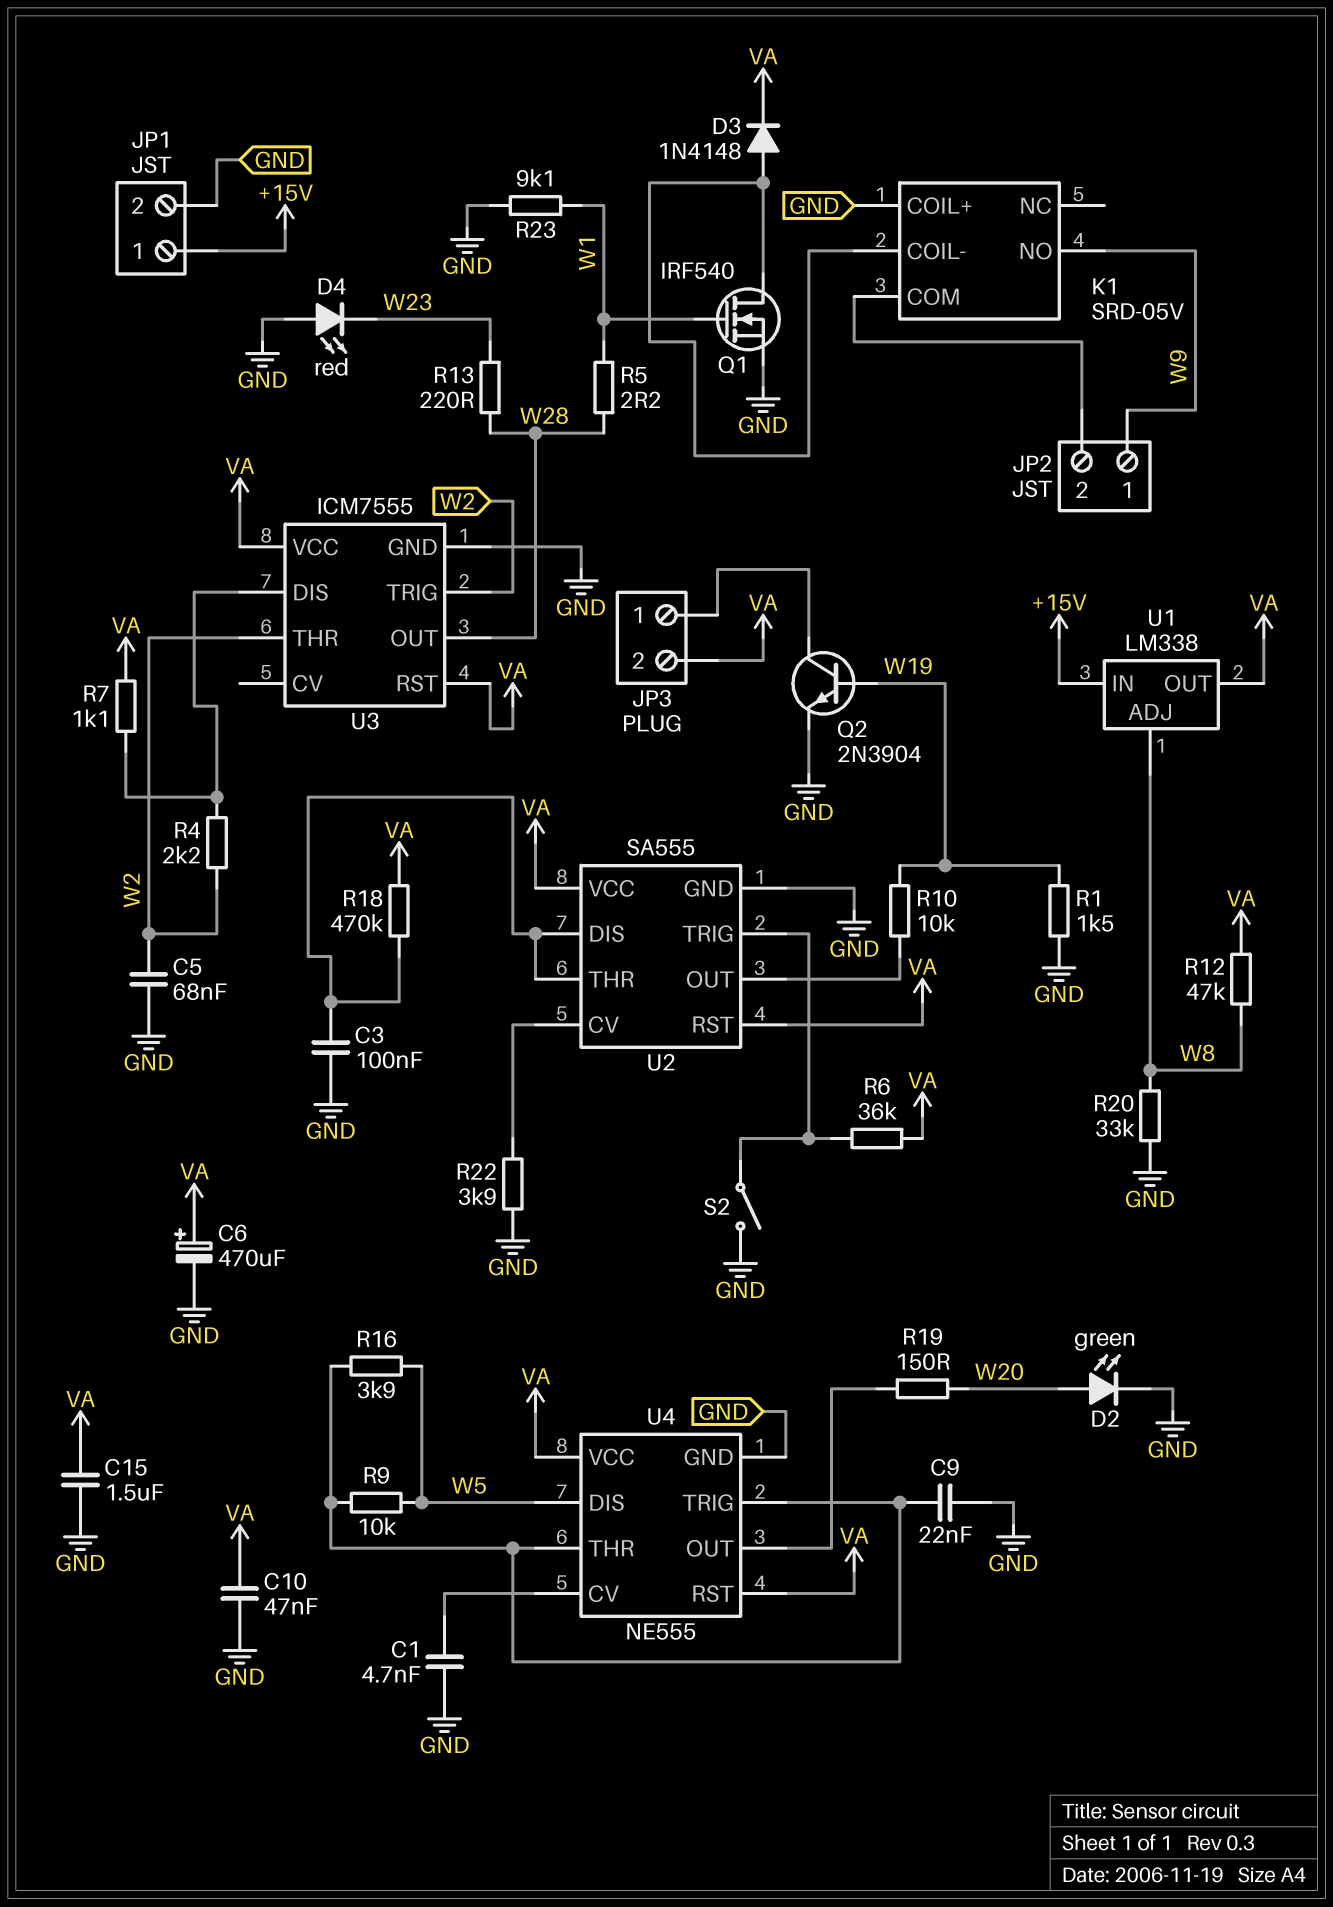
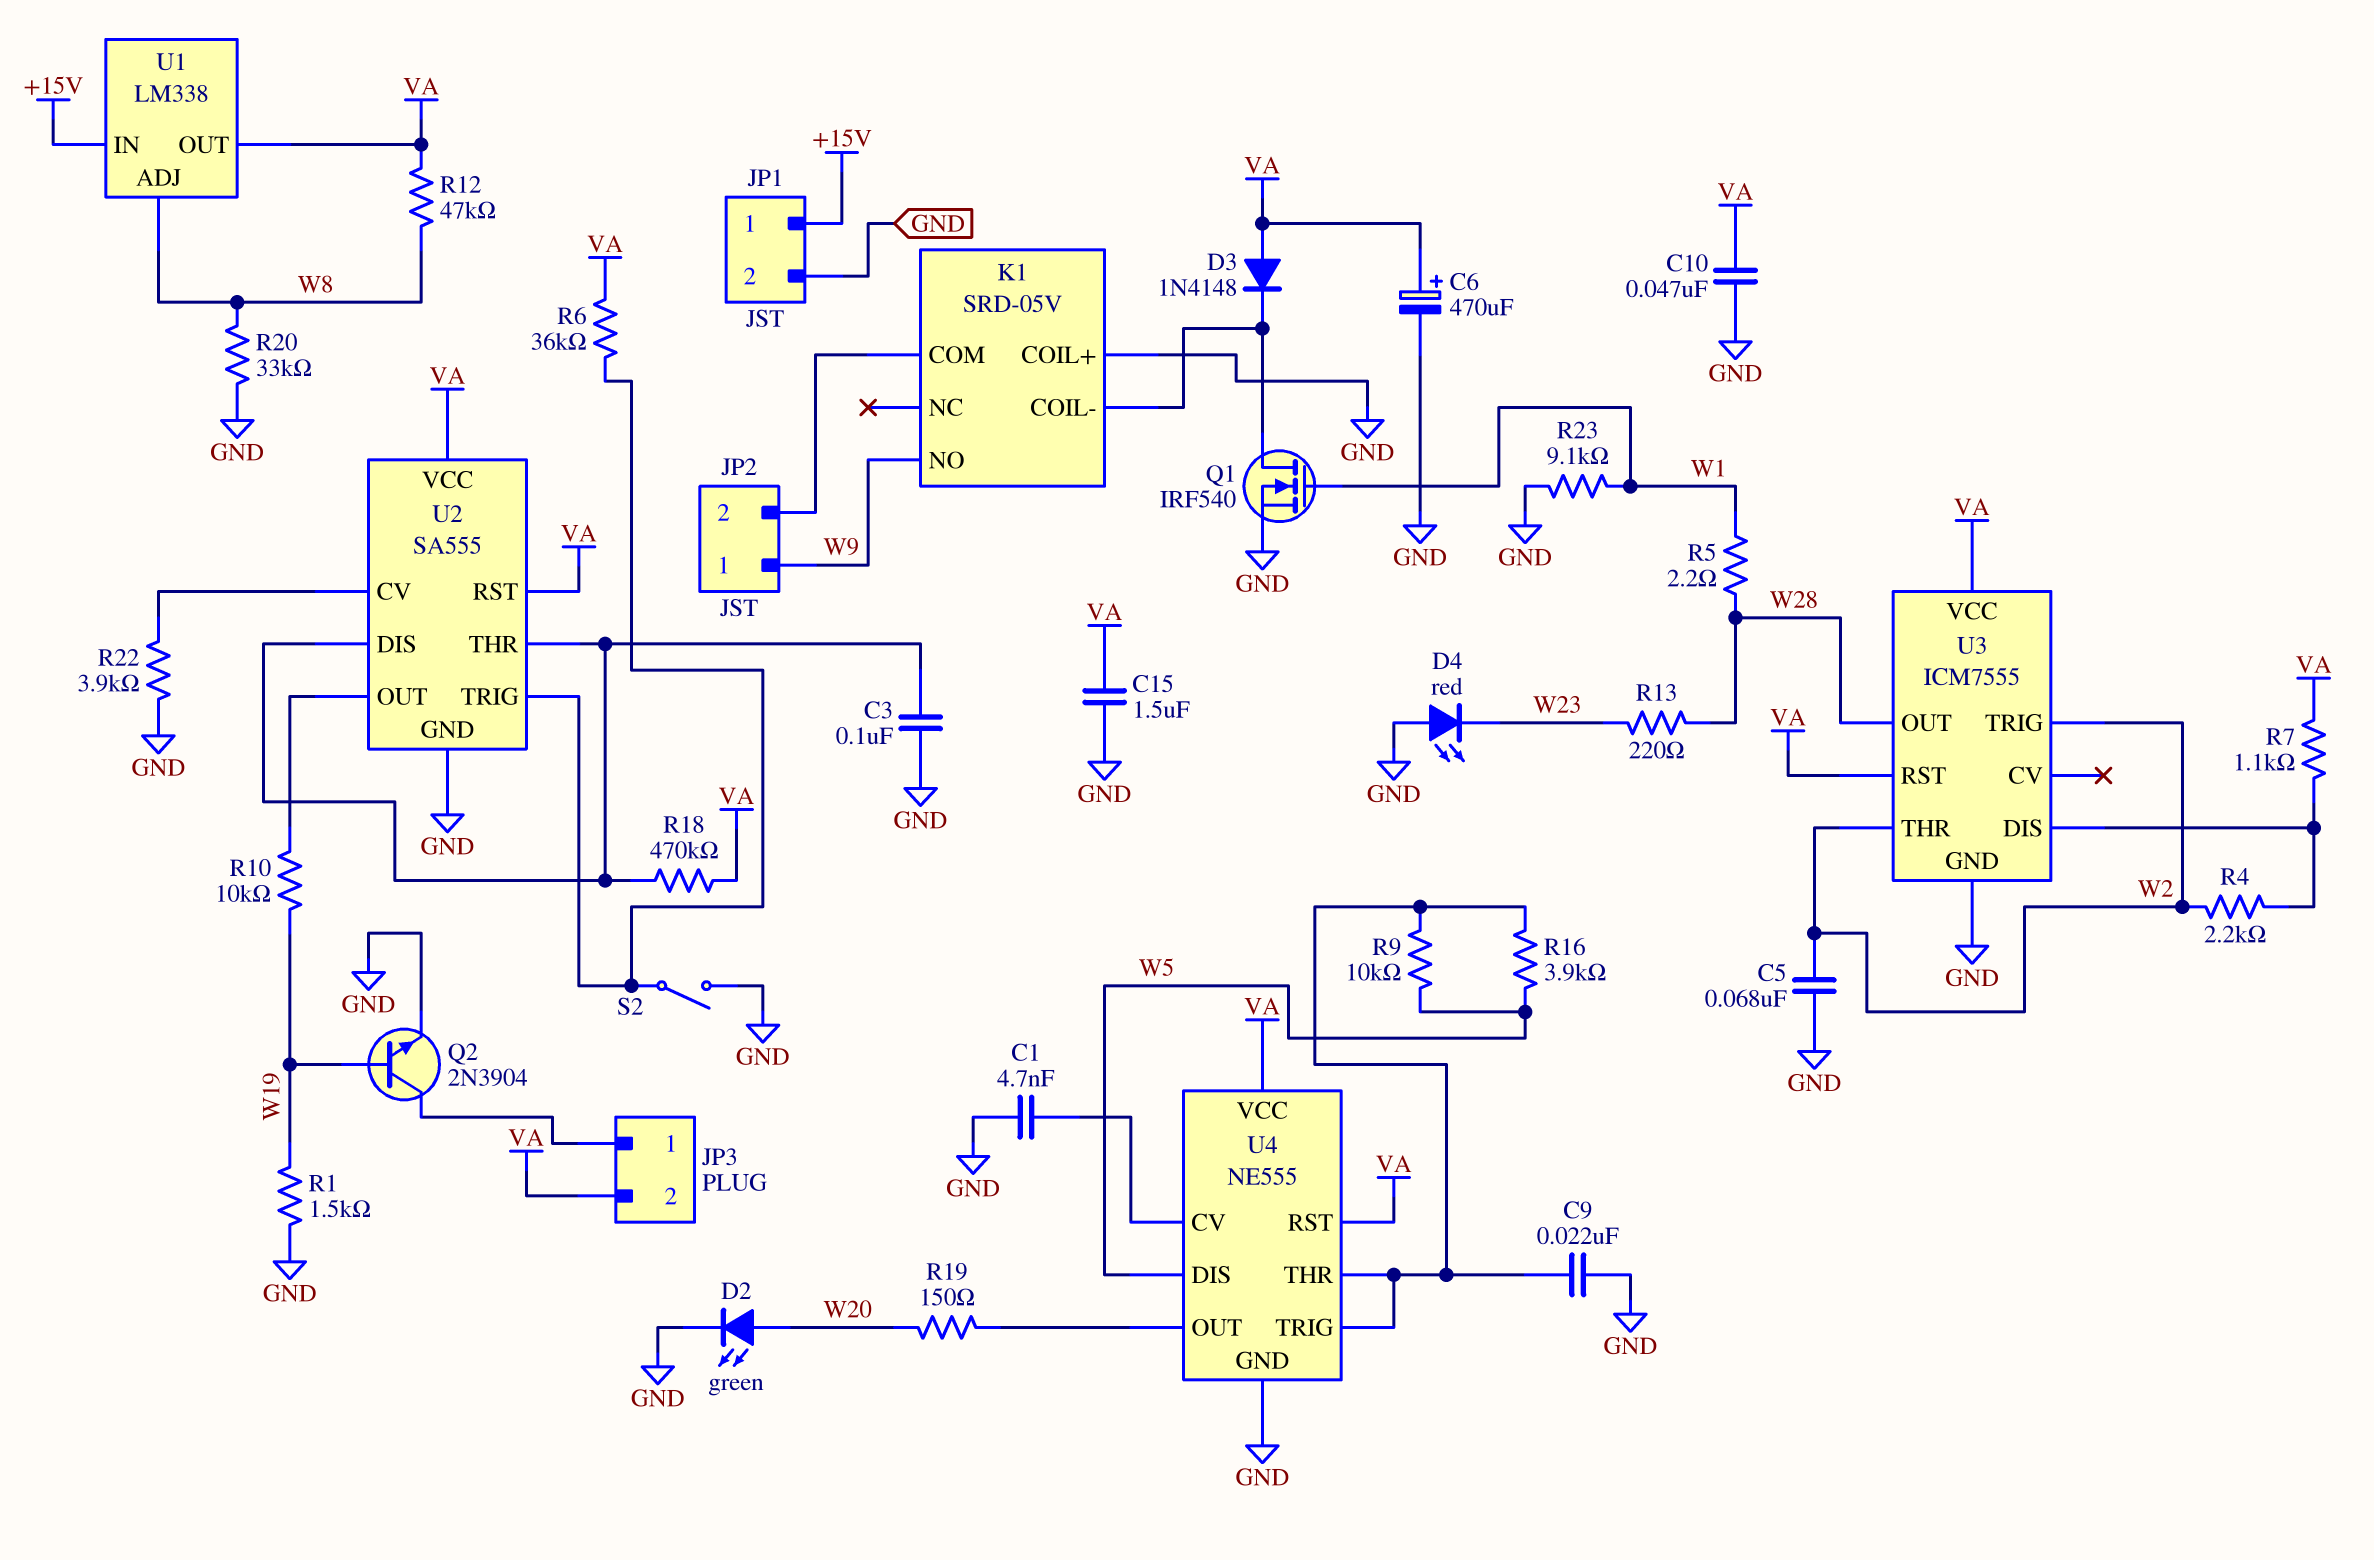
D3: diode 1N4148 (A K1/COIL-, K VA) -> diode 1N4148 (A VA, K K1/COIL-)

